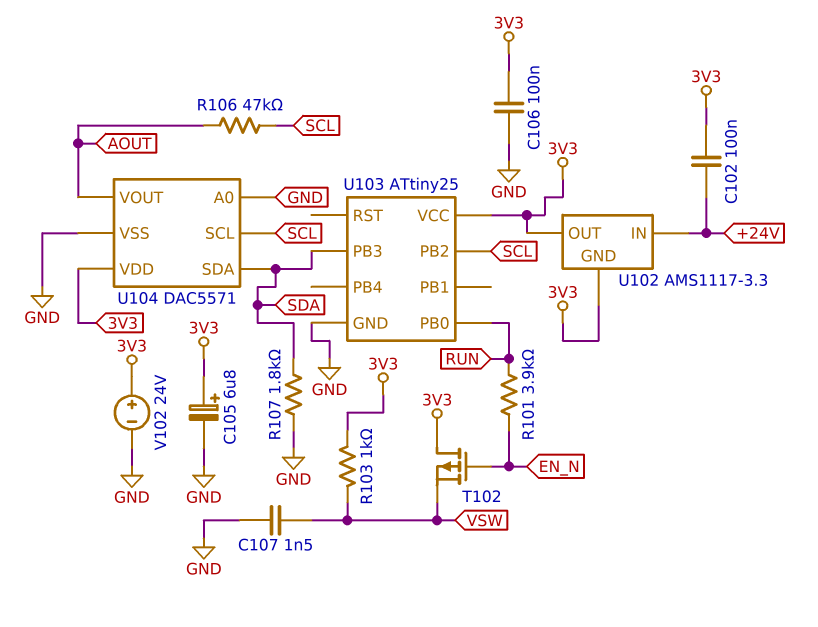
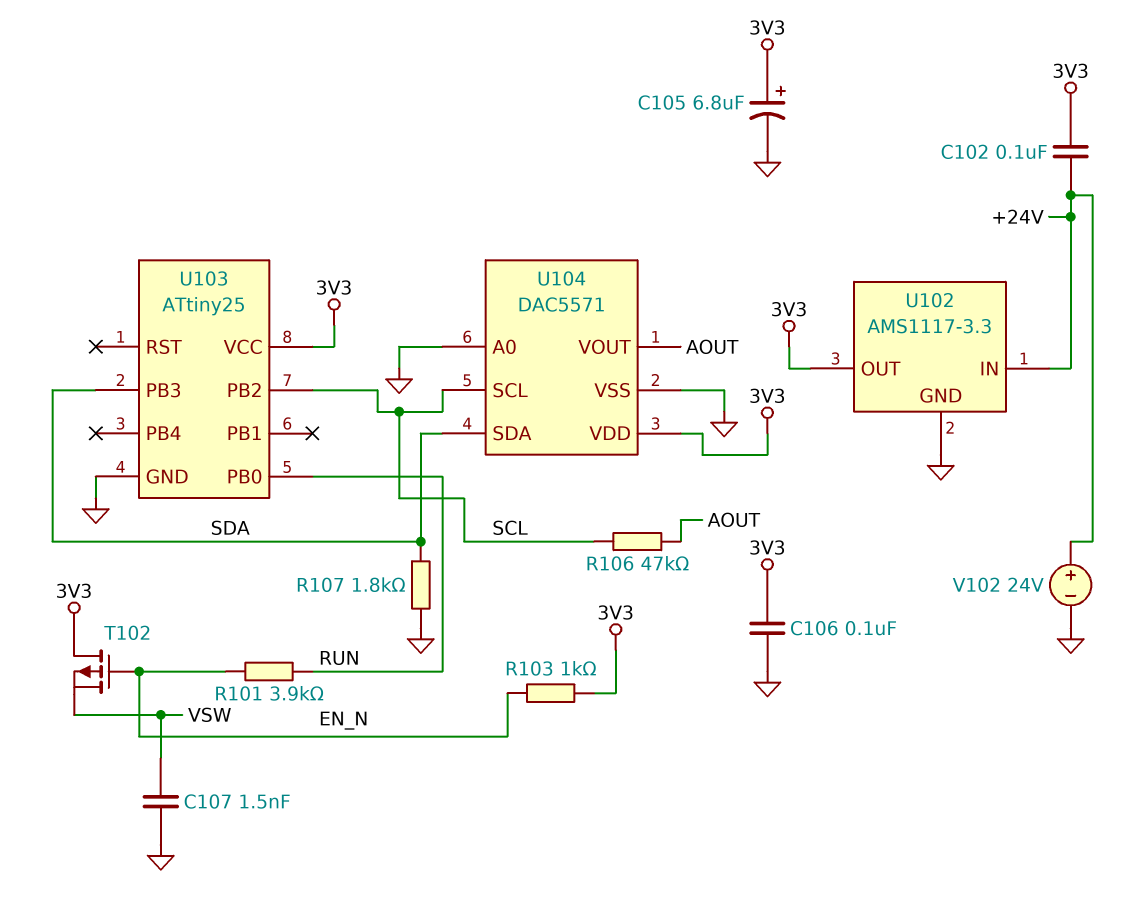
R103: 1k (3V3, VSW) -> 1k (3V3, EN_N)
U102 pin GND: 3V3 -> GND
V102: 24V (plus 3V3, minus GND) -> 24V (plus +24V, minus GND)

